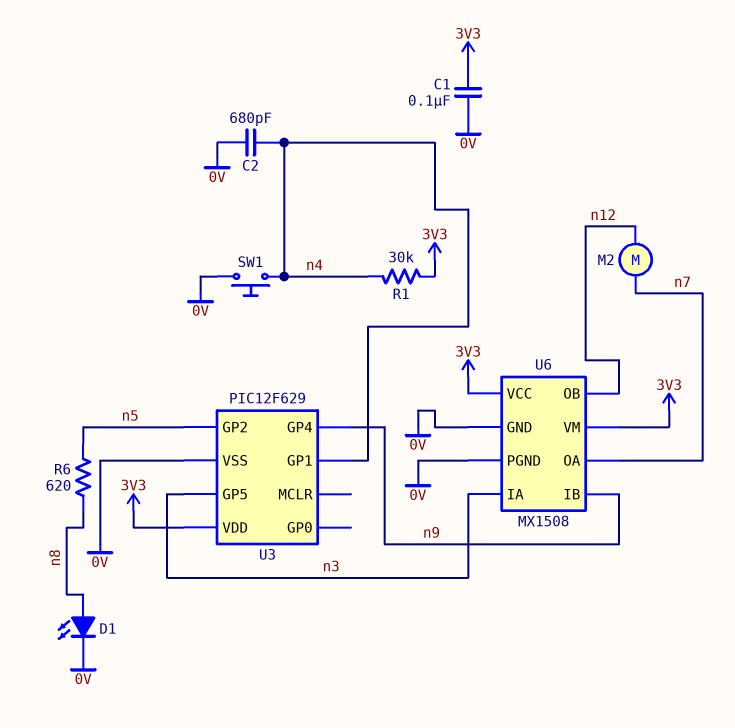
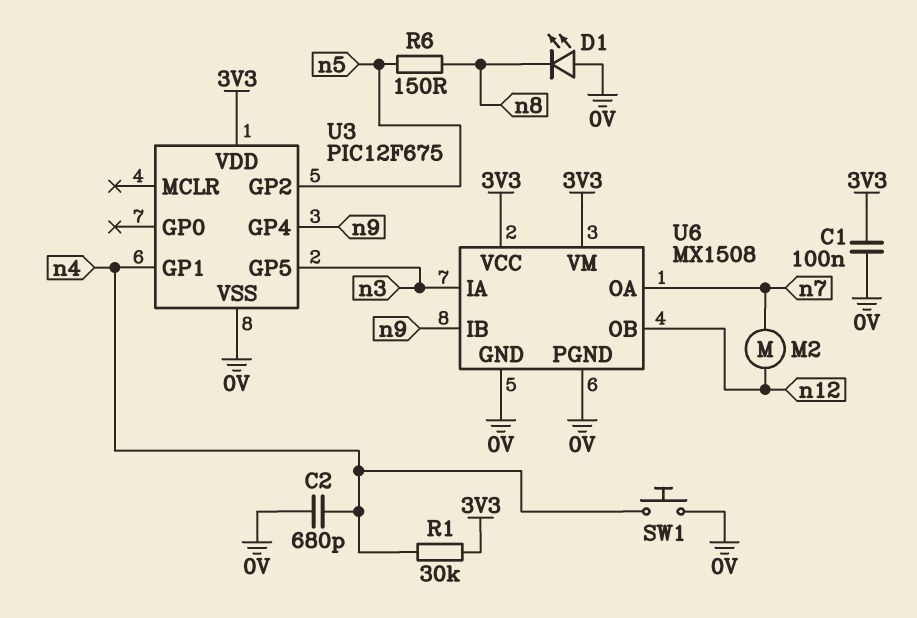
D1: LED (A n8, K 0V) -> LED (A 0V, K n8)
R6: 620 (n5, n8) -> 150 (n5, n8)
U3: PIC12F629 -> PIC12F675

